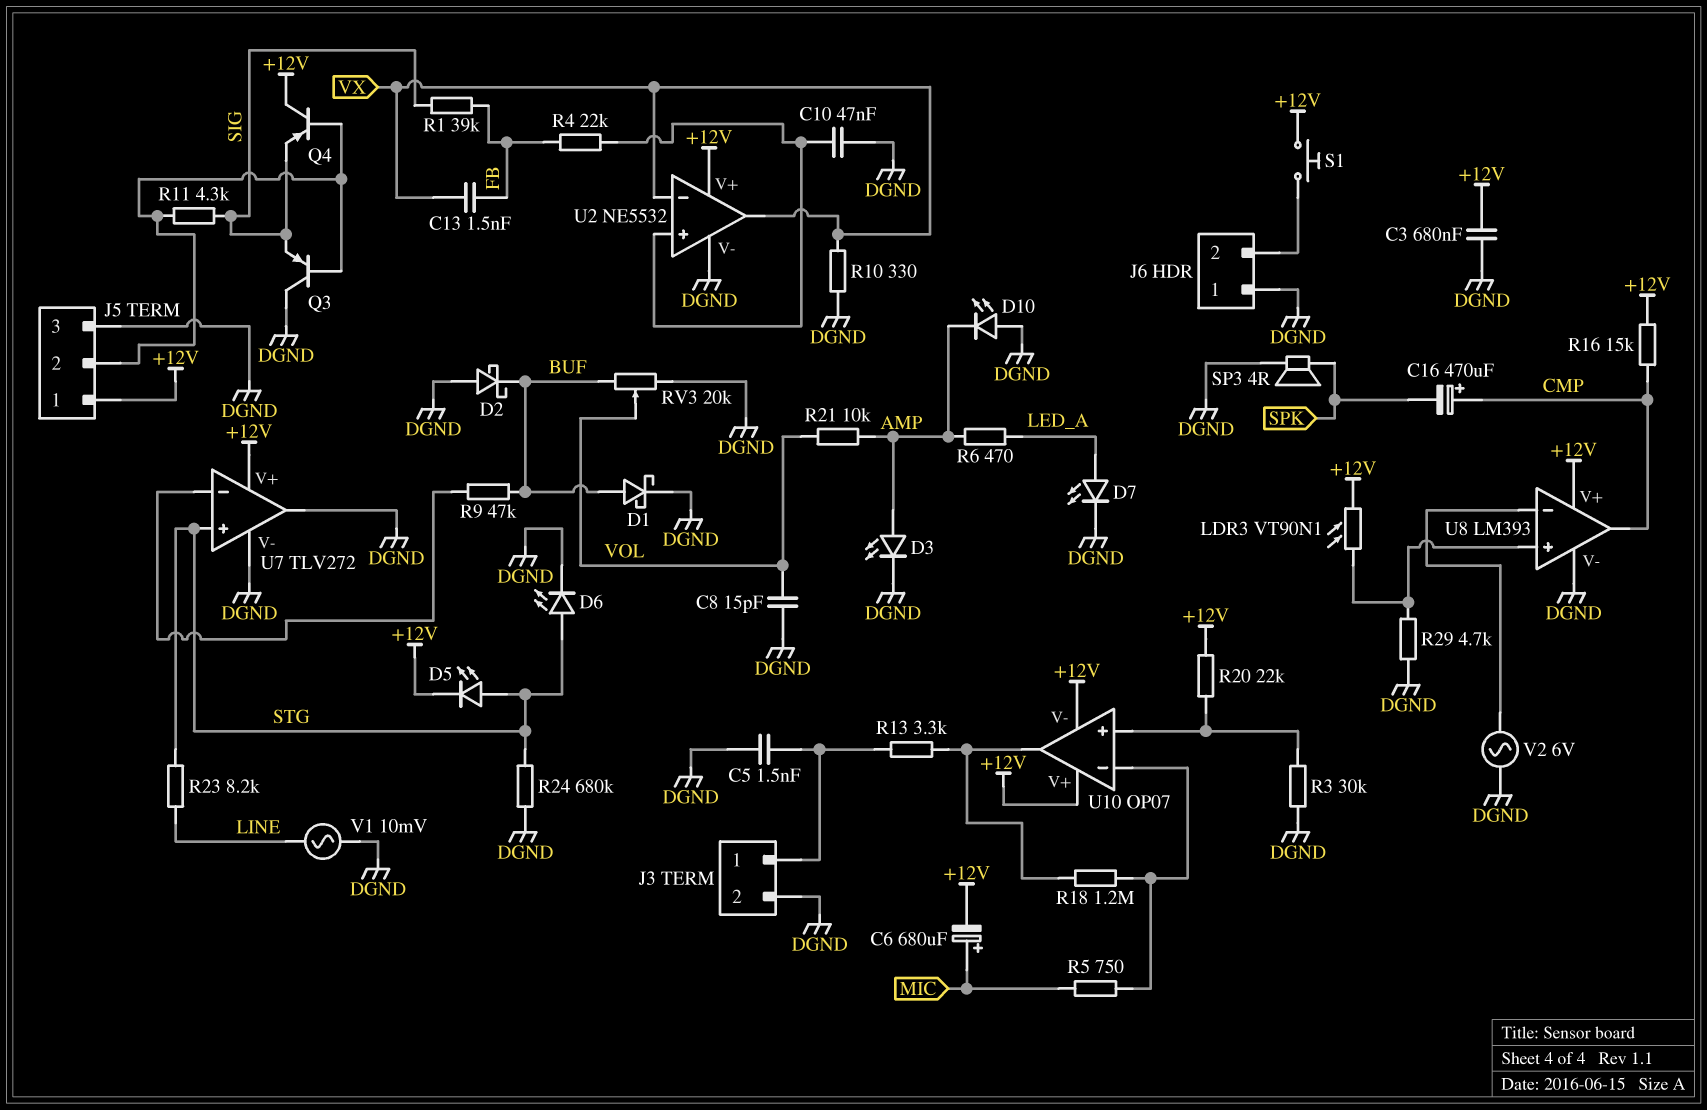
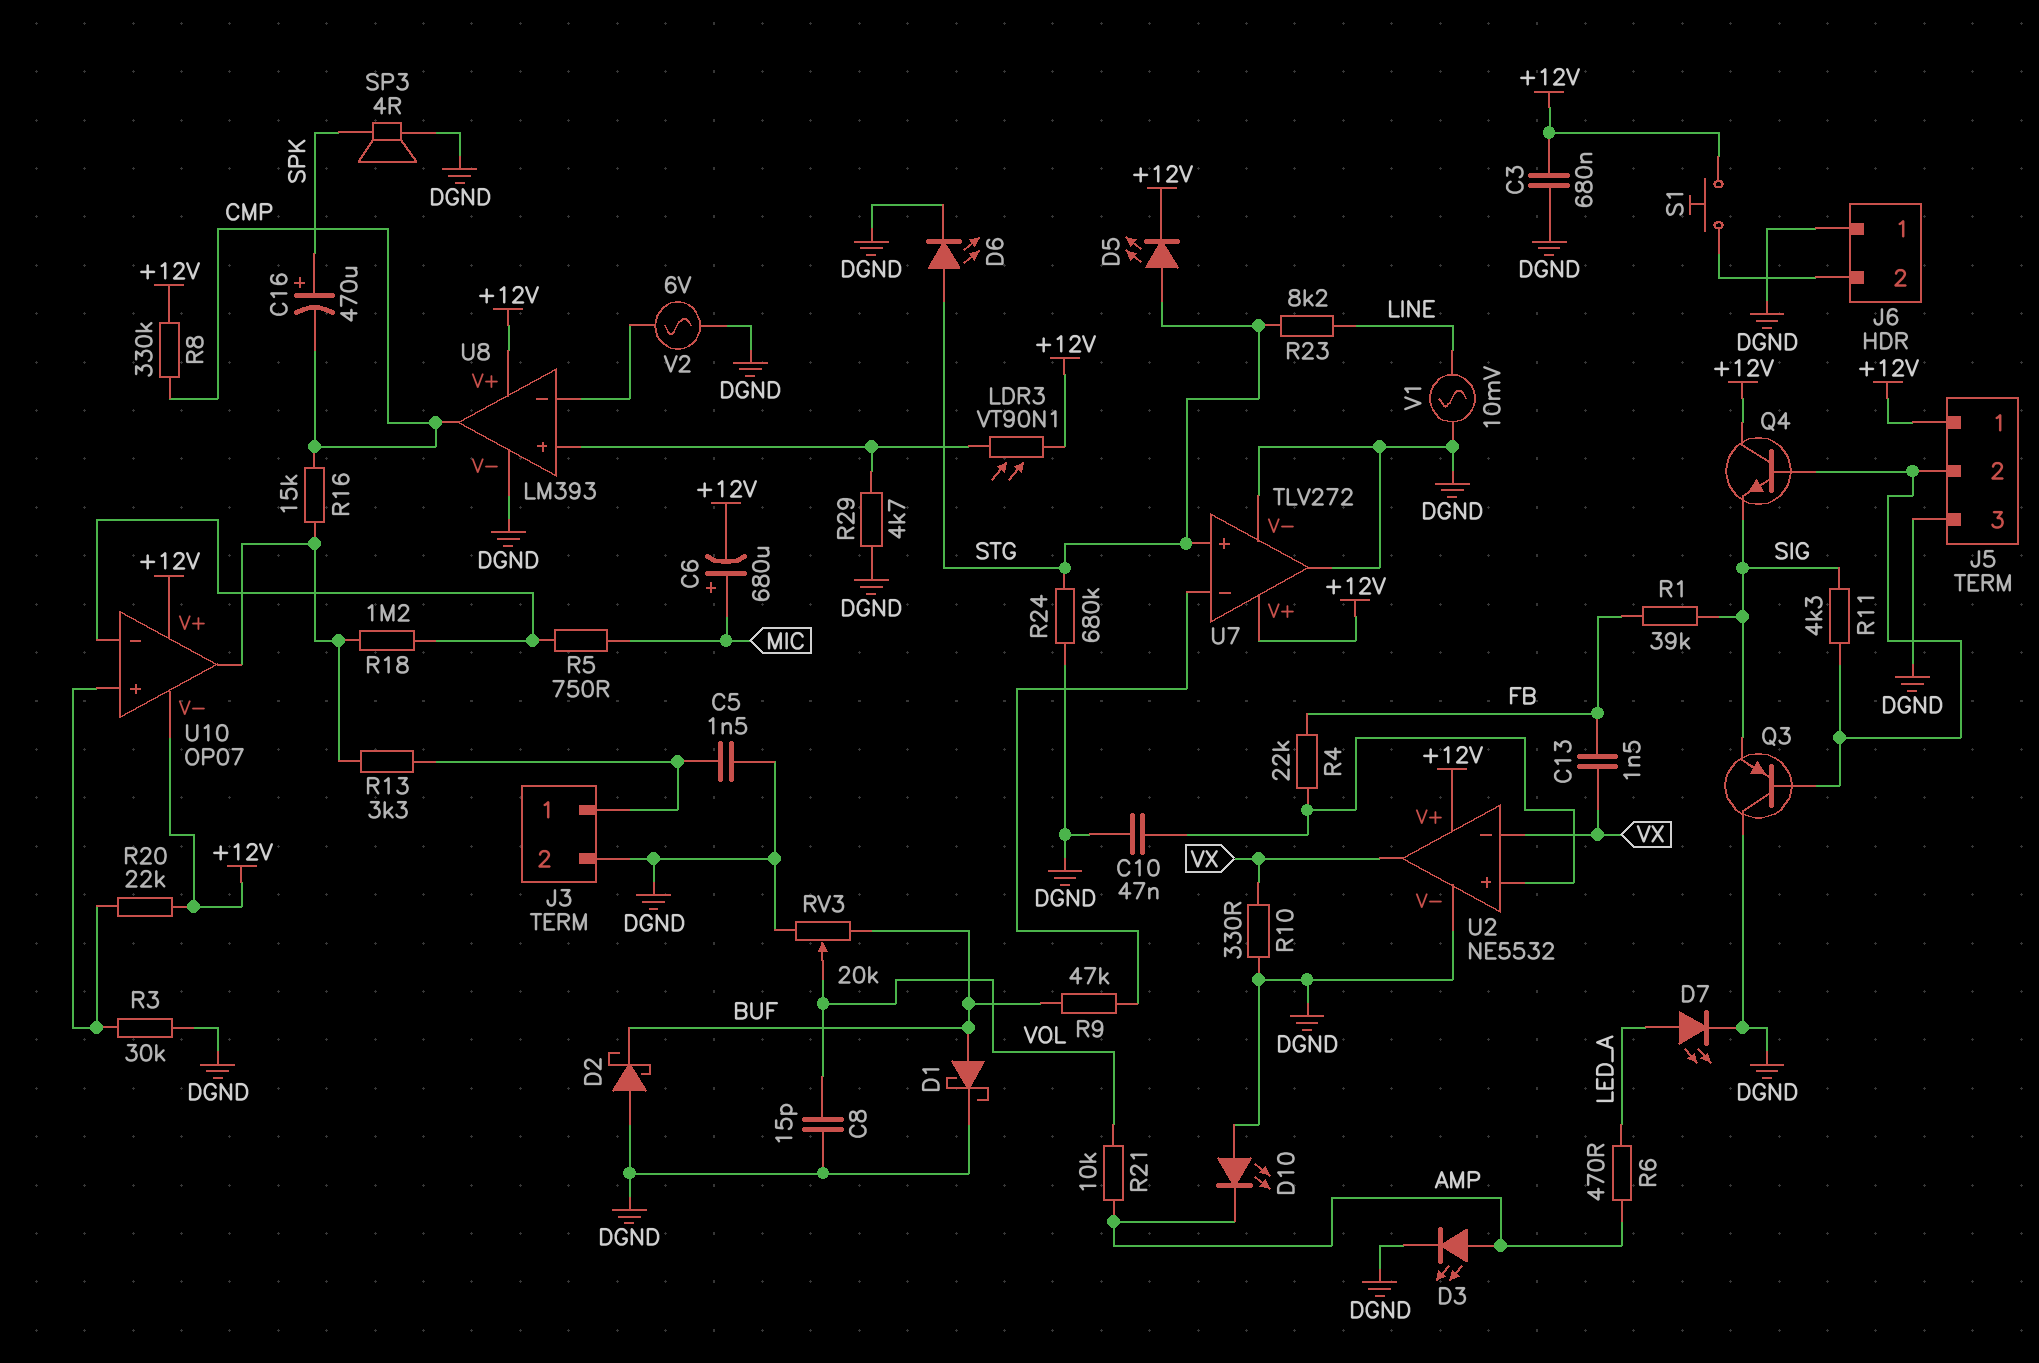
C16: 470uF (plus CMP, minus SPK) -> 470uF (plus SPK, minus CMP)
Q4: PNP (B J5/2, C +12V, E SIG) -> NPN (B J5/2, C +12V, E SIG)
R8: none -> 330k (+12V, CMP)
R16: 15k (+12V, CMP) -> 15k (CMP, U10/out)

